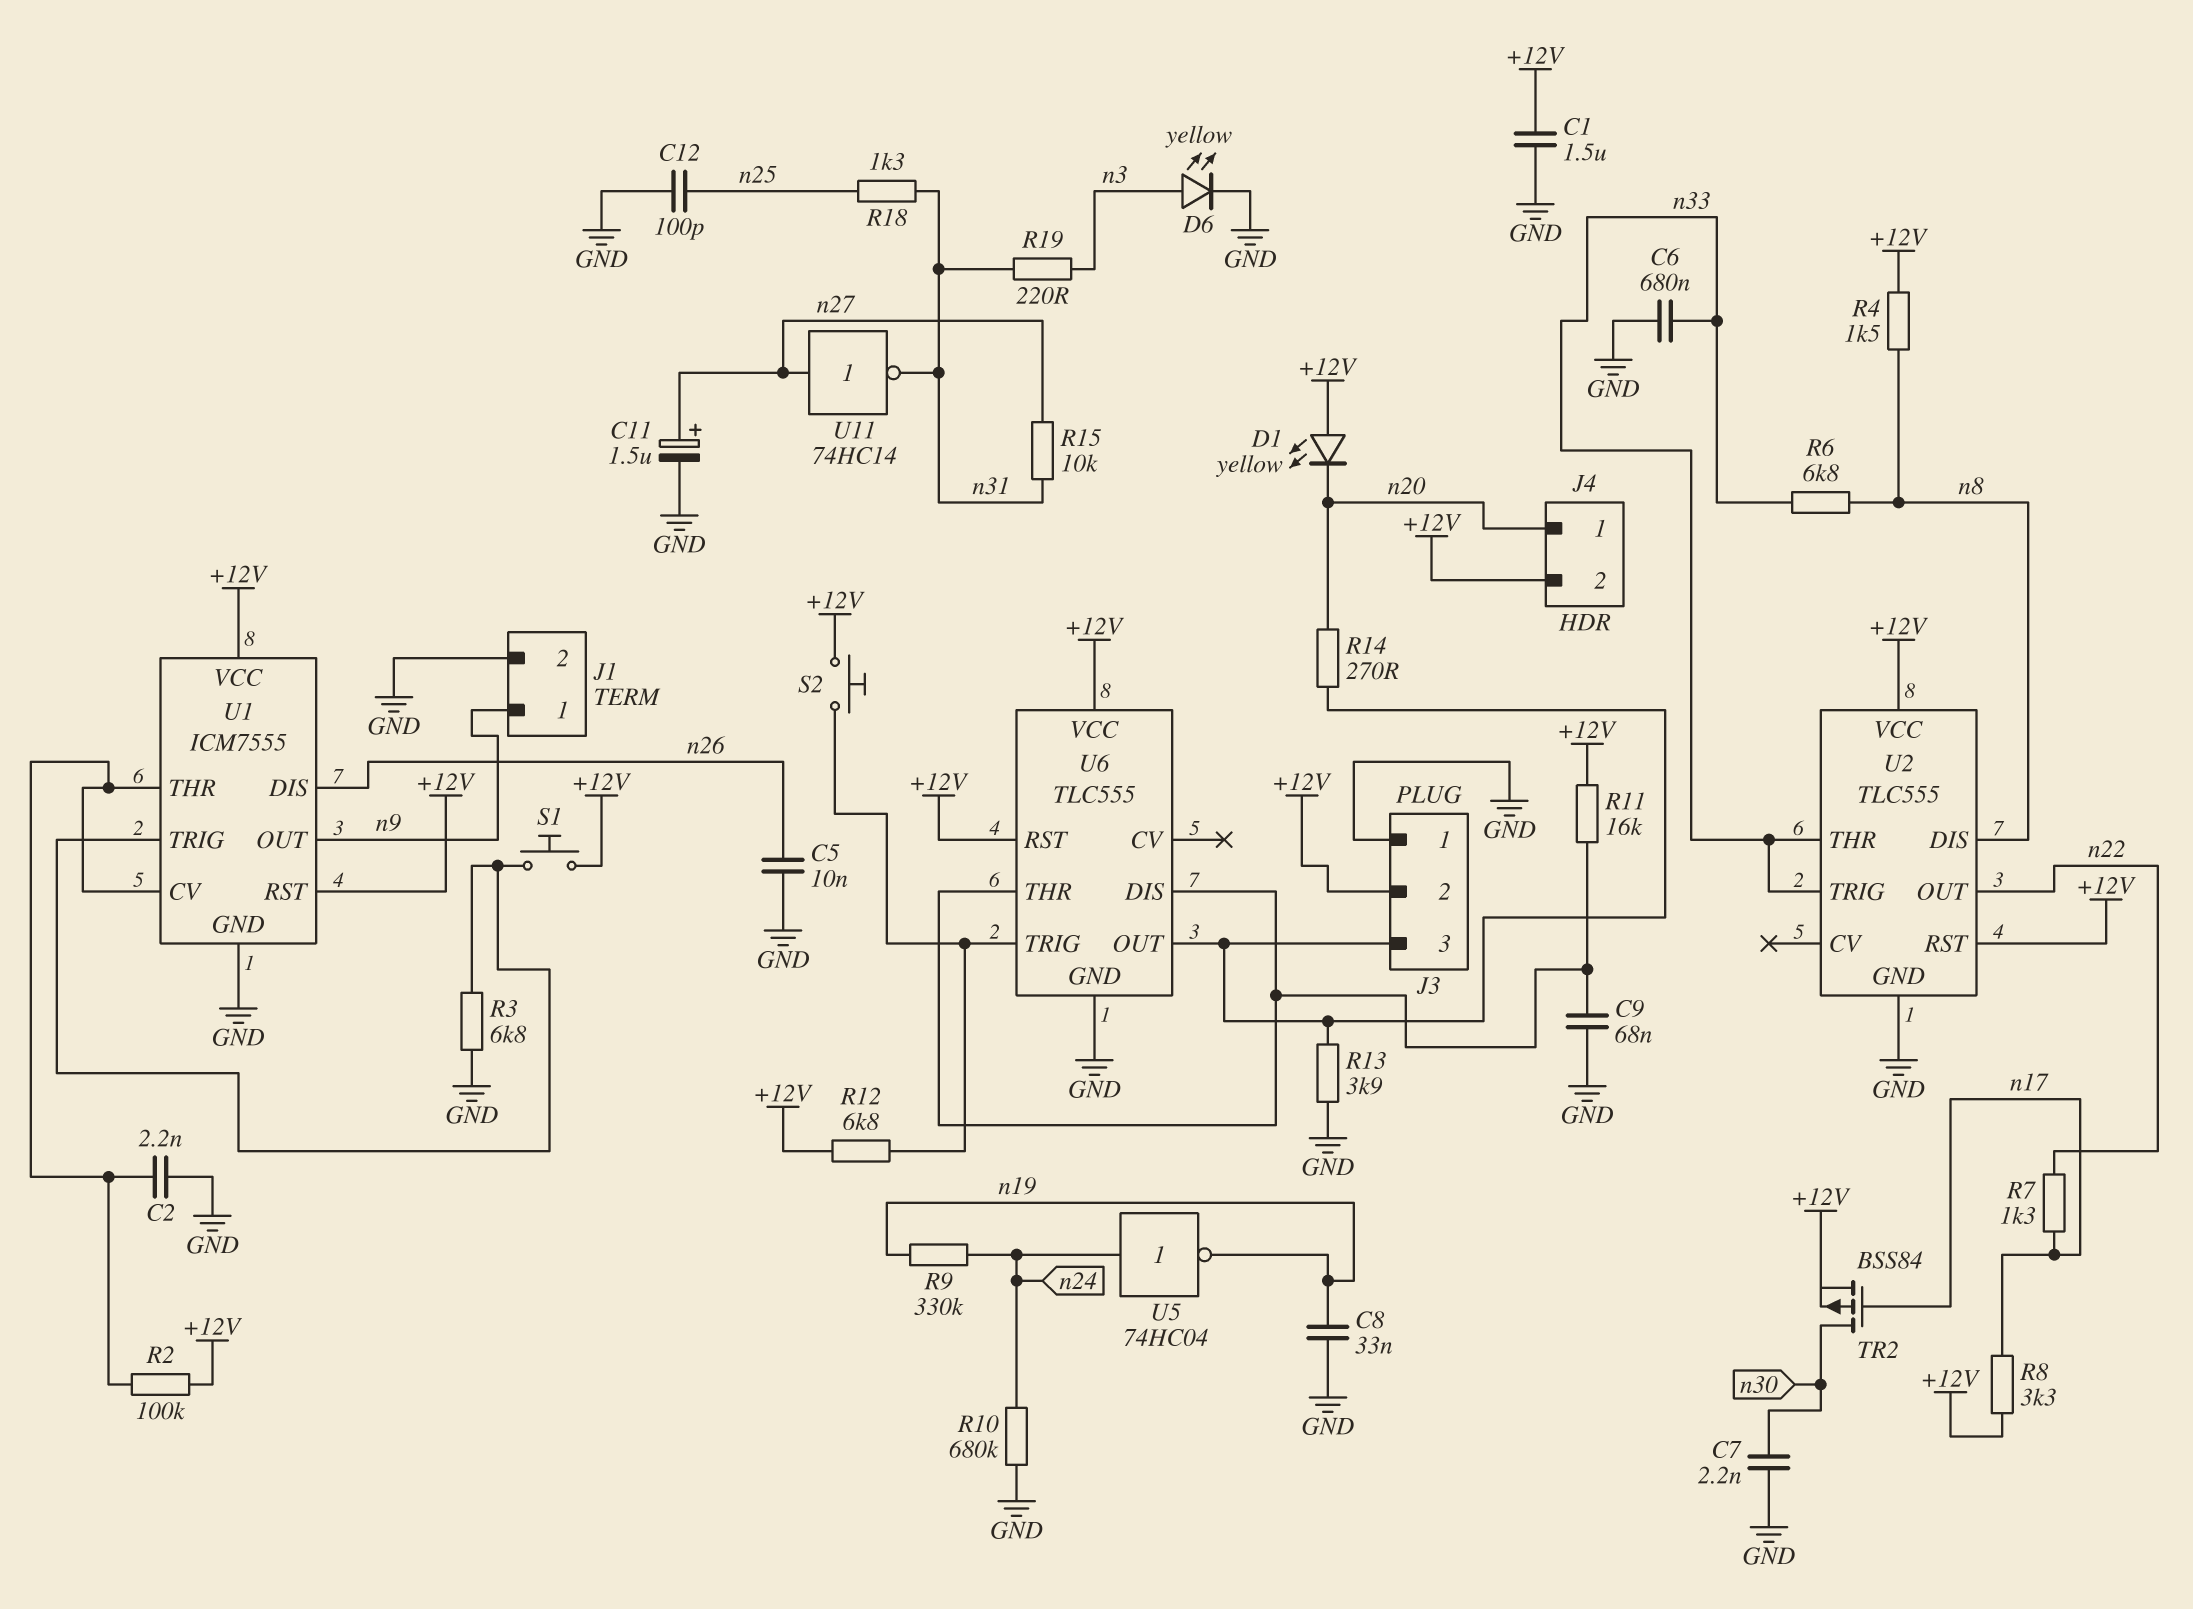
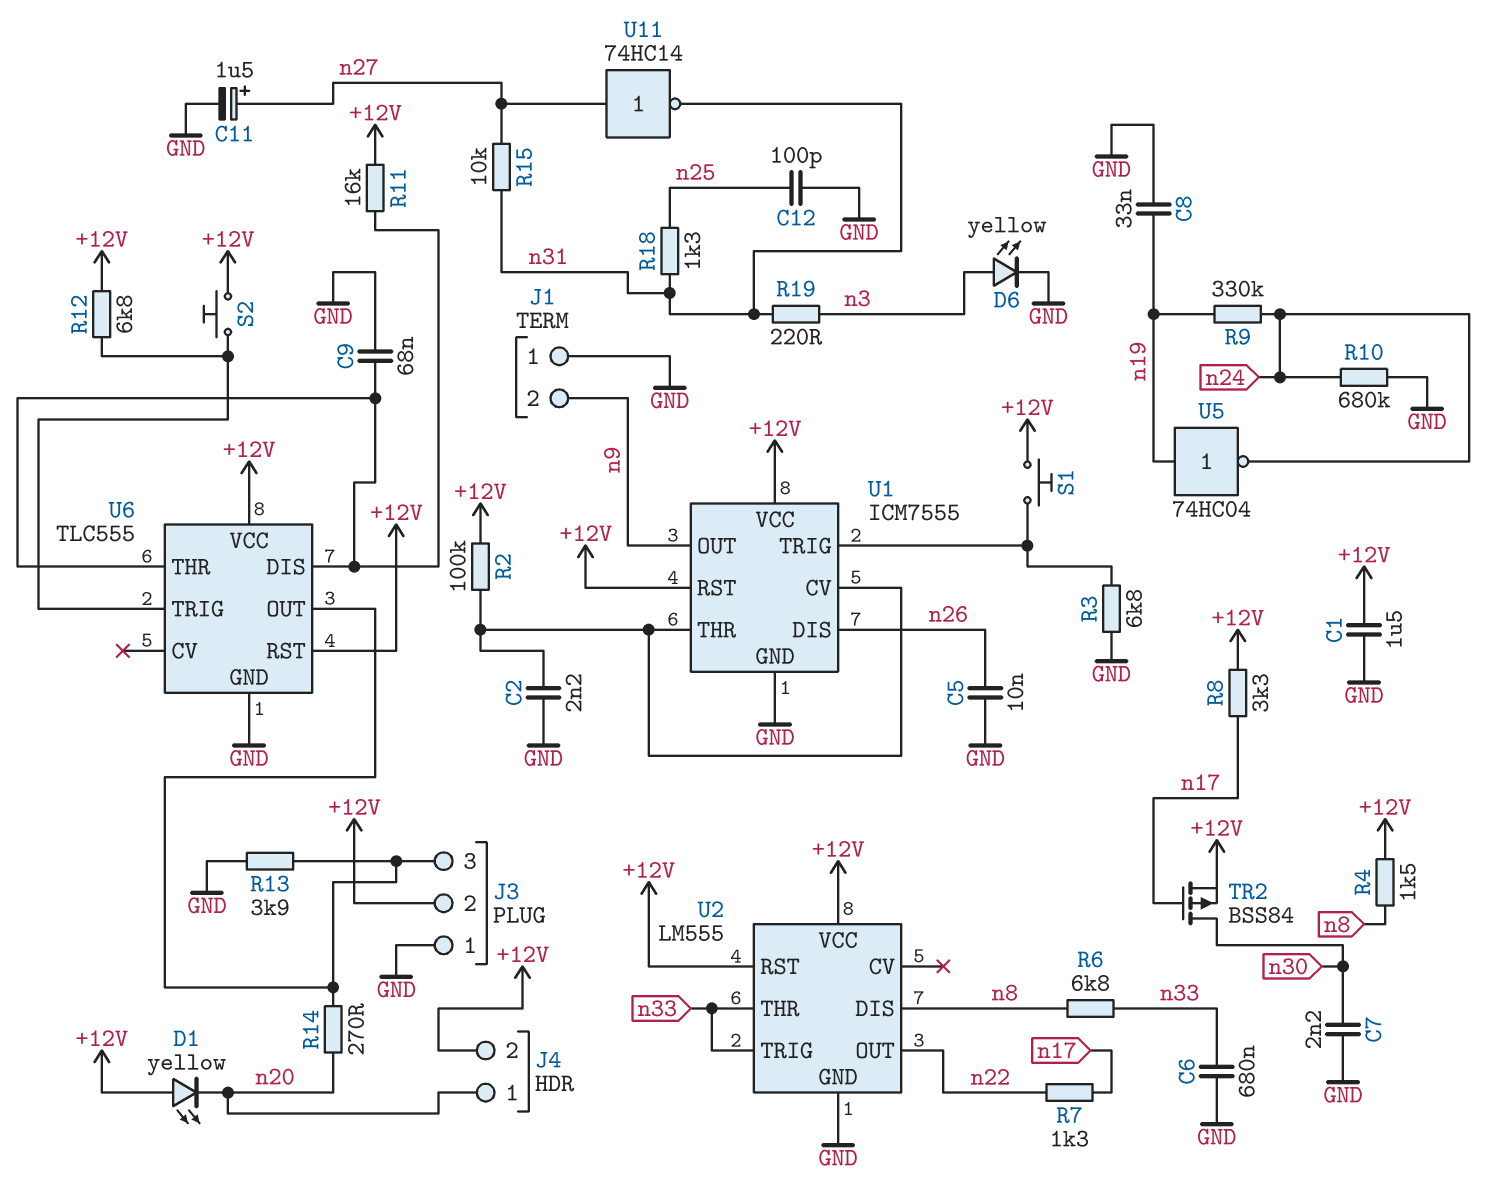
J1 pin 1: n9 -> GND
J1 pin 2: GND -> n9
U2: TLC555 -> LM555
U5: NOT 74HC04 (in n24, out n19) -> NOT 74HC04 (in n19, out n24)

